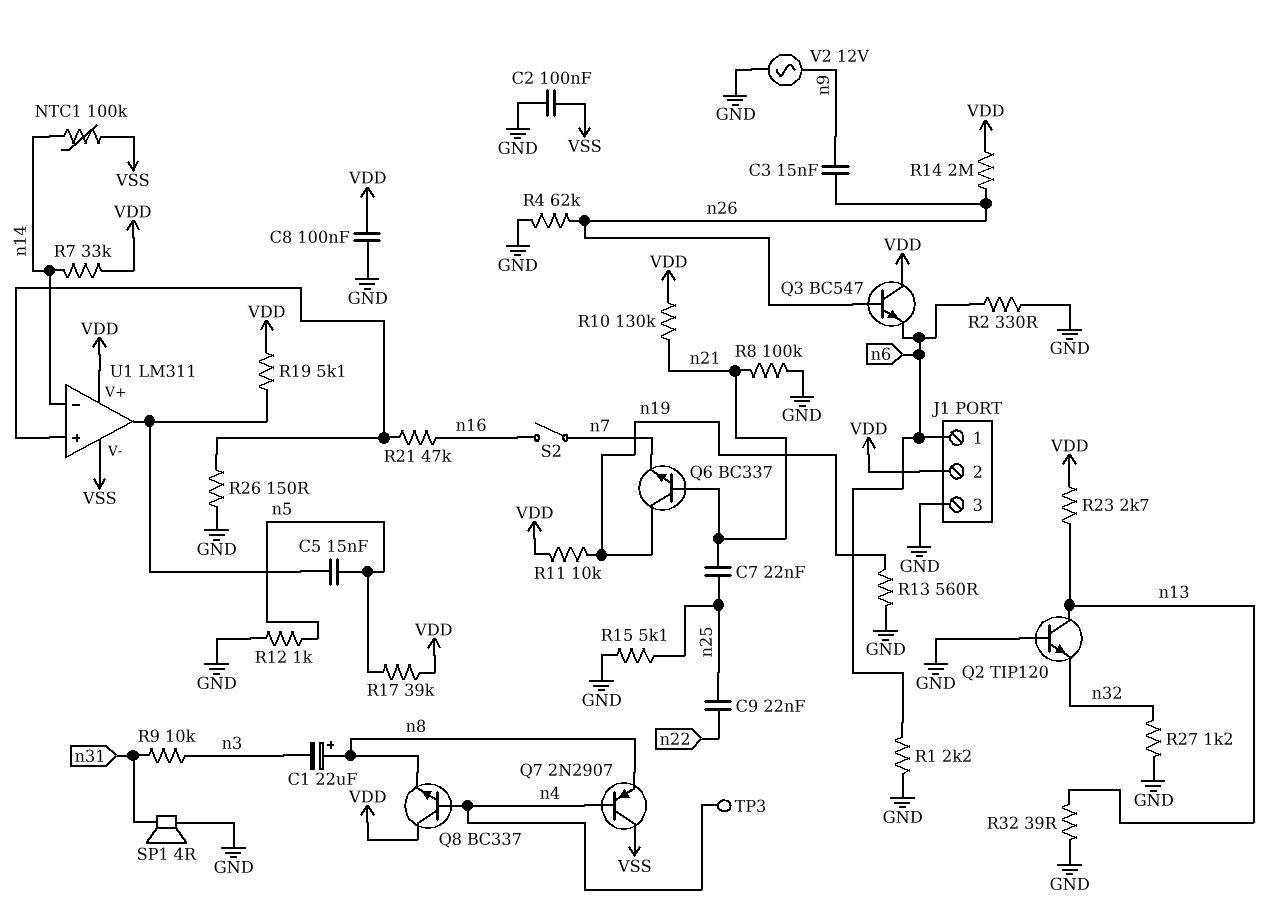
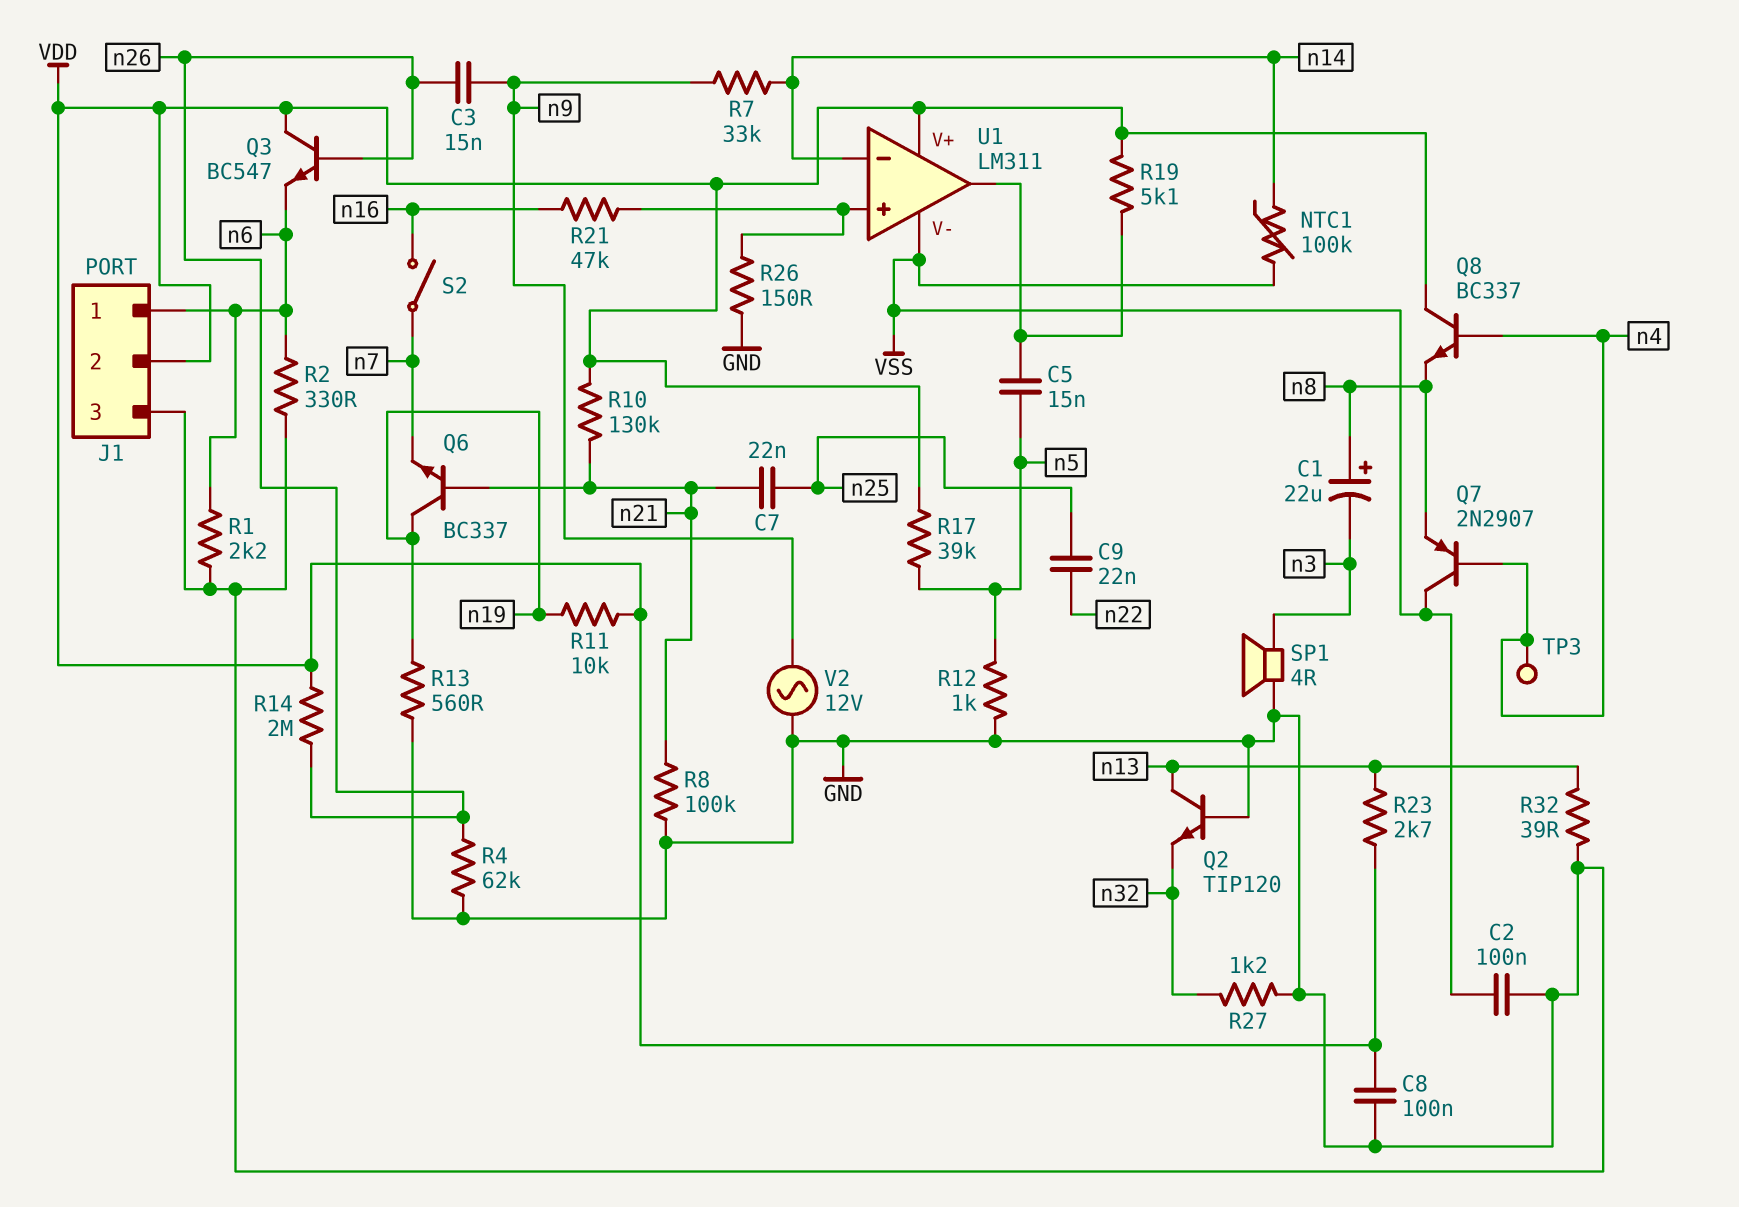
R7: 33k (VDD, n14) -> 33k (n9, n14)
R9: 10k (n3, n31) -> none
R15: 5.1k (GND, n25) -> none
SP1: speaker 4R (GND, n31) -> speaker 4R (GND, n3)

